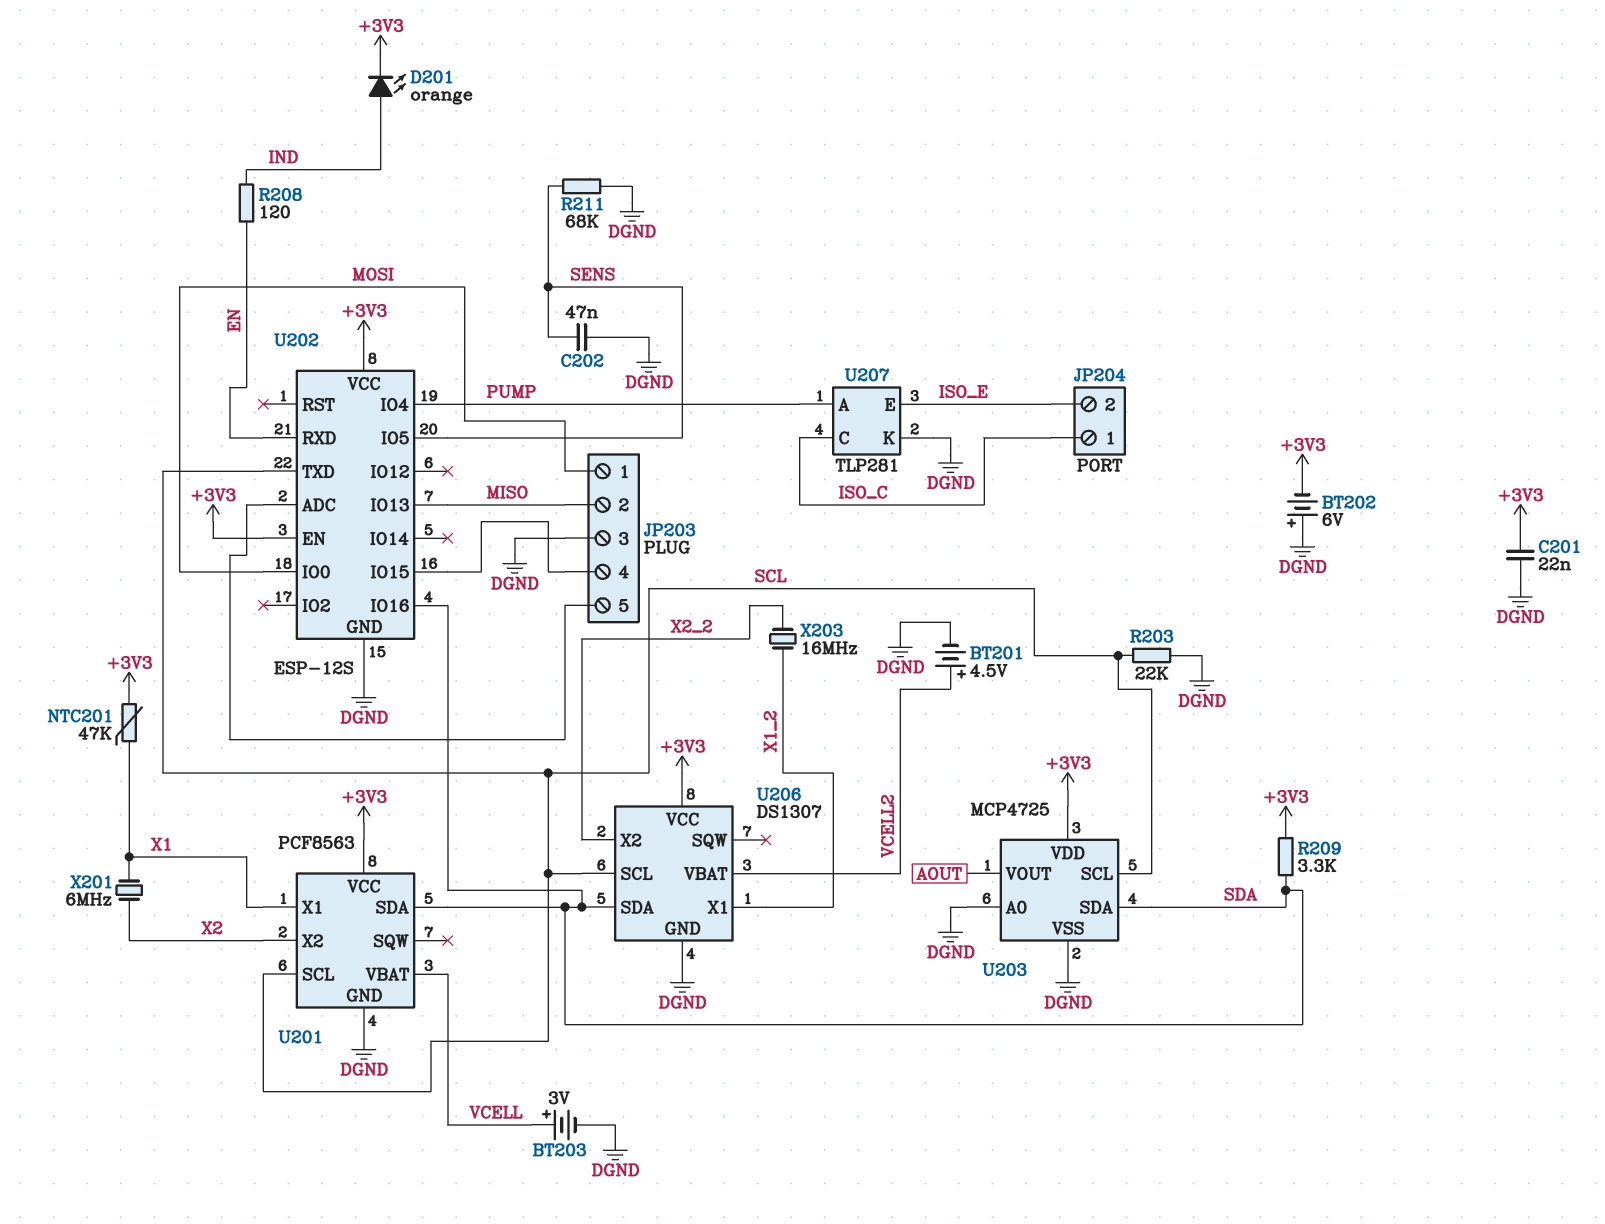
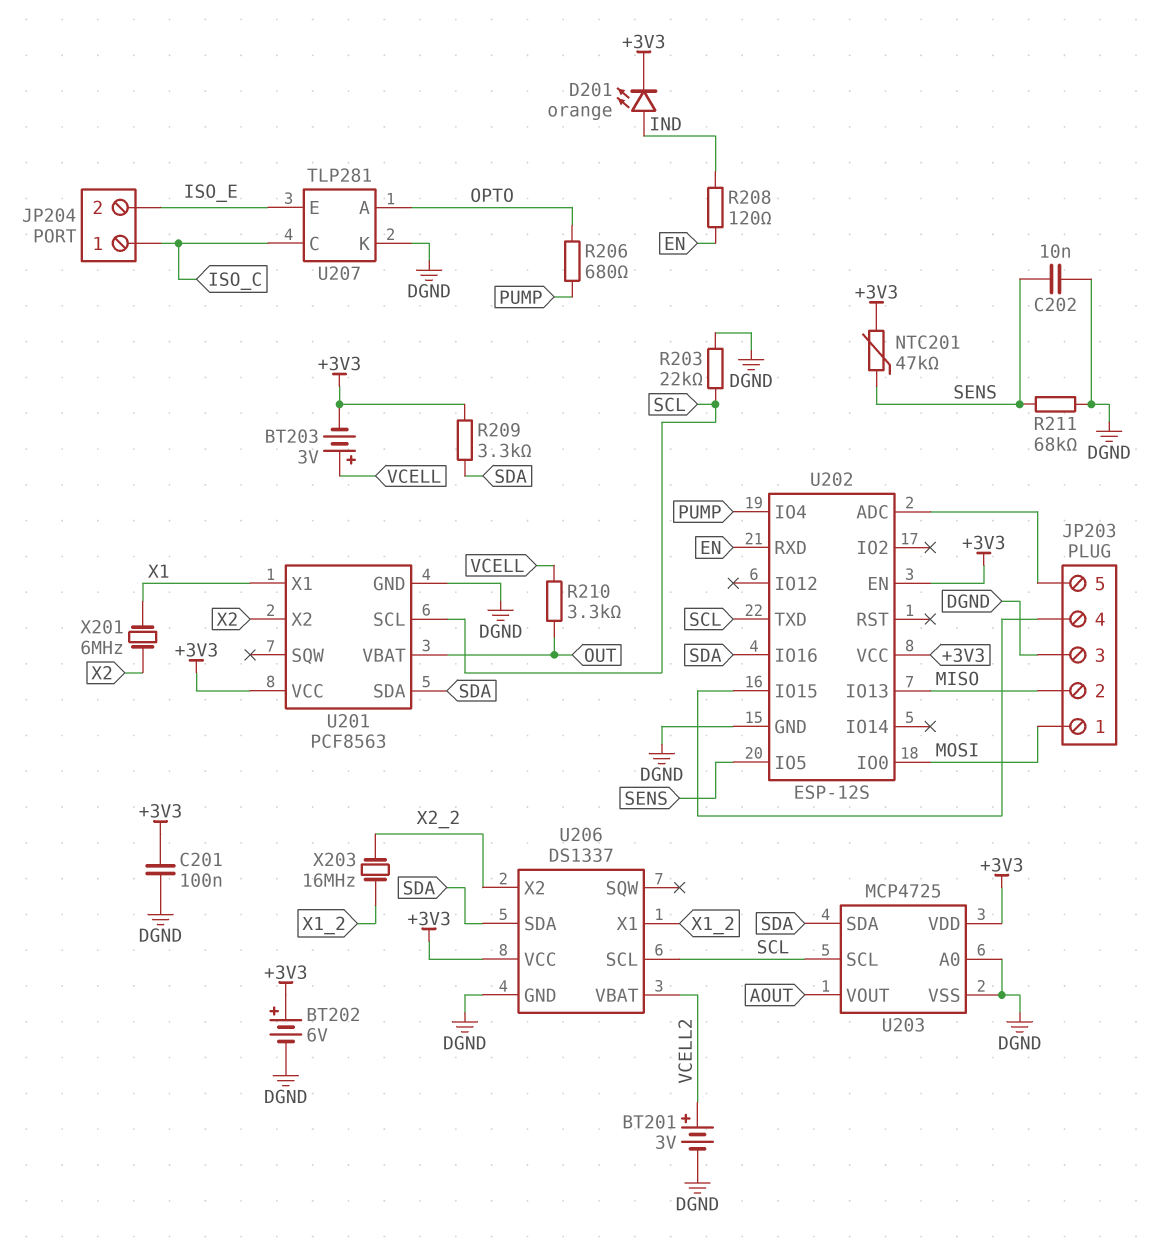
BT201: 4.5V (plus VCELL2, minus DGND) -> 3V (plus VCELL2, minus DGND)
BT202: 6V (plus DGND, minus +3V3) -> 6V (plus +3V3, minus DGND)
BT203: 3V (plus VCELL, minus DGND) -> 3V (plus VCELL, minus +3V3)
C201: 22nF (+3V3, DGND) -> 100nF (+3V3, DGND)
C202: 47nF (DGND, SENS) -> 10nF (DGND, SENS)
NTC201: 47k (+3V3, X1) -> 47k (+3V3, SENS)
R206: none -> 680 (OPTO, PUMP)
R210: none -> 3.3k (OUT, VCELL)
U201 pin VBAT: VCELL -> OUT
U206: DS1307 -> DS1337
U207 pin A: PUMP -> OPTO

